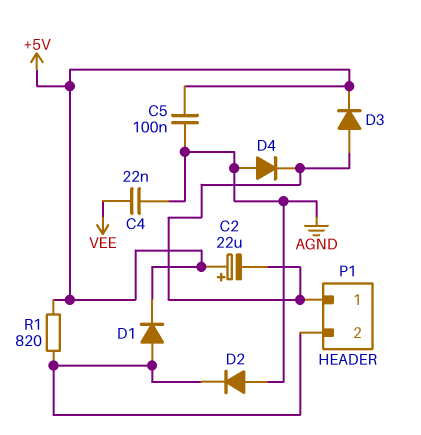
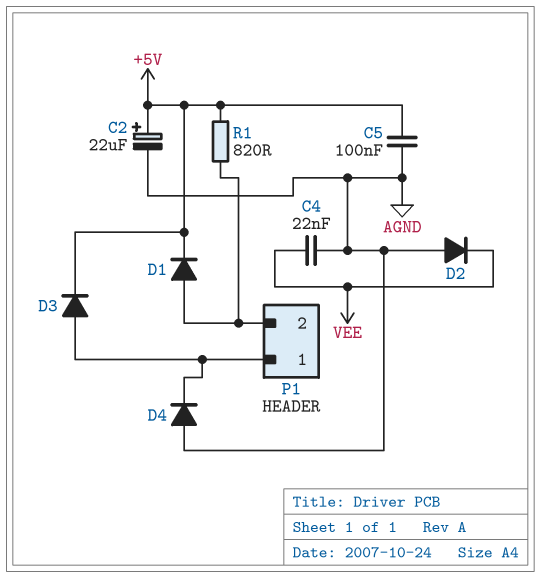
C2: 22uF (plus +5V, minus P1/1) -> 22uF (plus +5V, minus AGND)
D2: diode (A AGND, K P1/2) -> diode (A AGND, K VEE)

